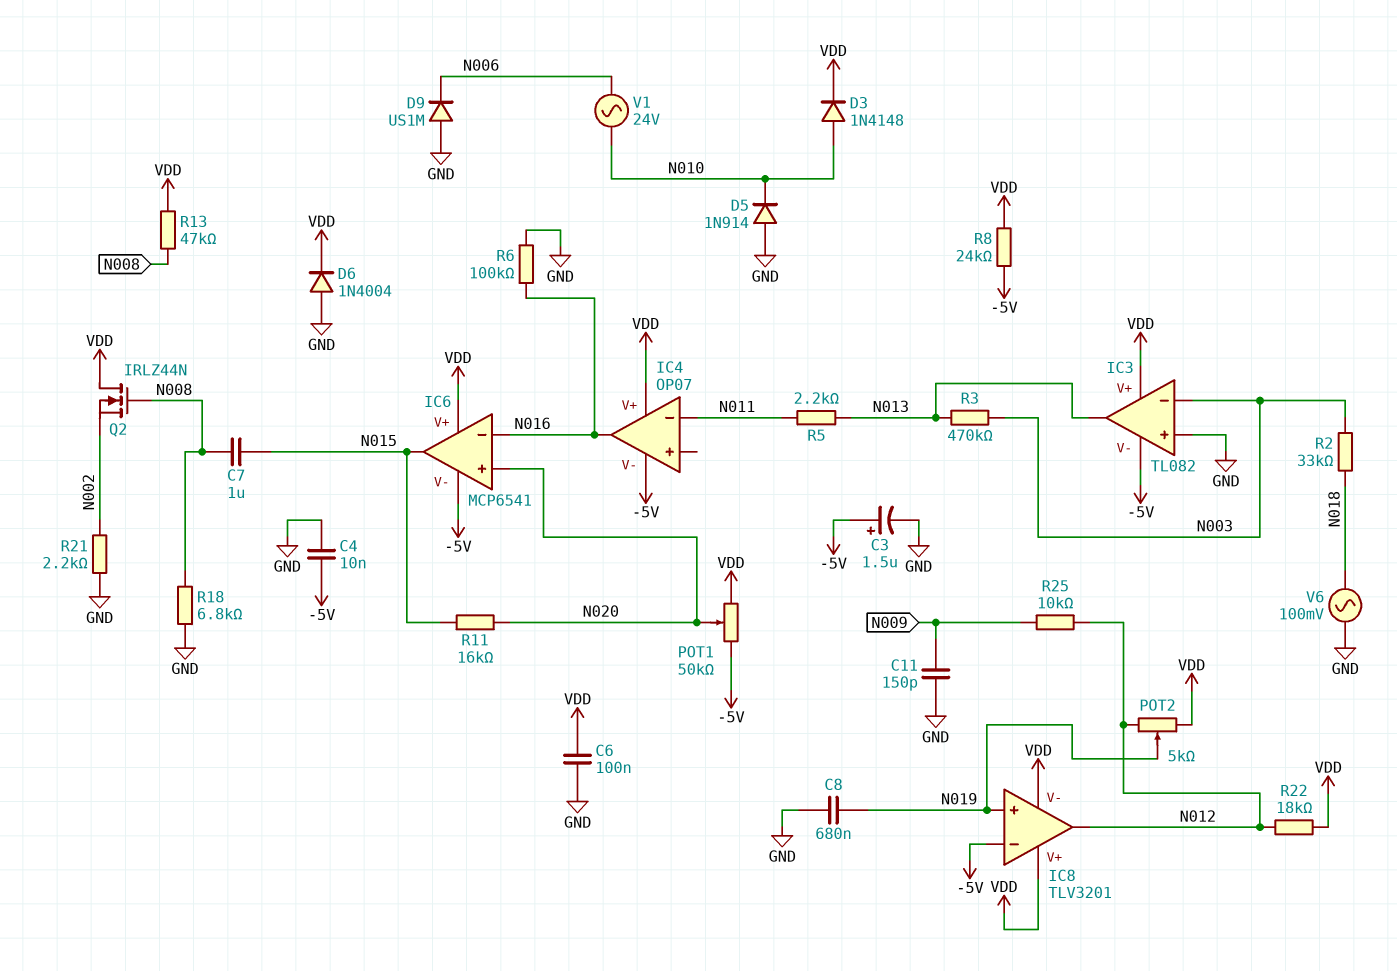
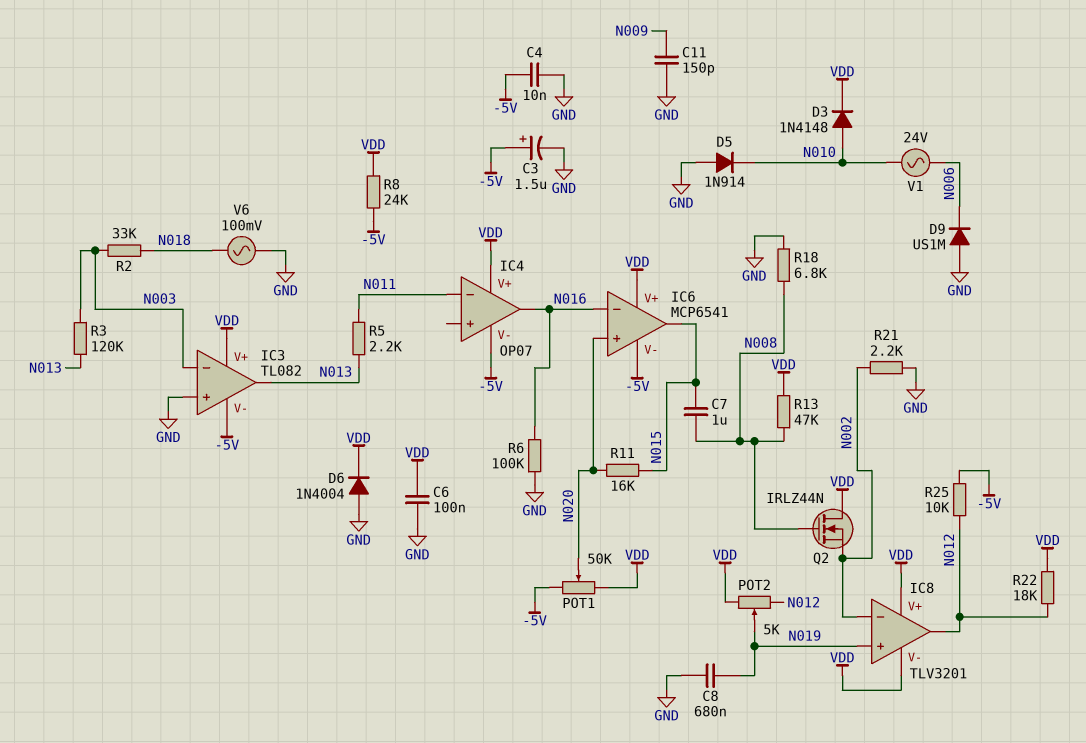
IC8 pin in-: -5V -> N002
R3: 470k (N003, N013) -> 120k (N003, N013)
R25: 10k (N009, N012) -> 10k (-5V, N012)

